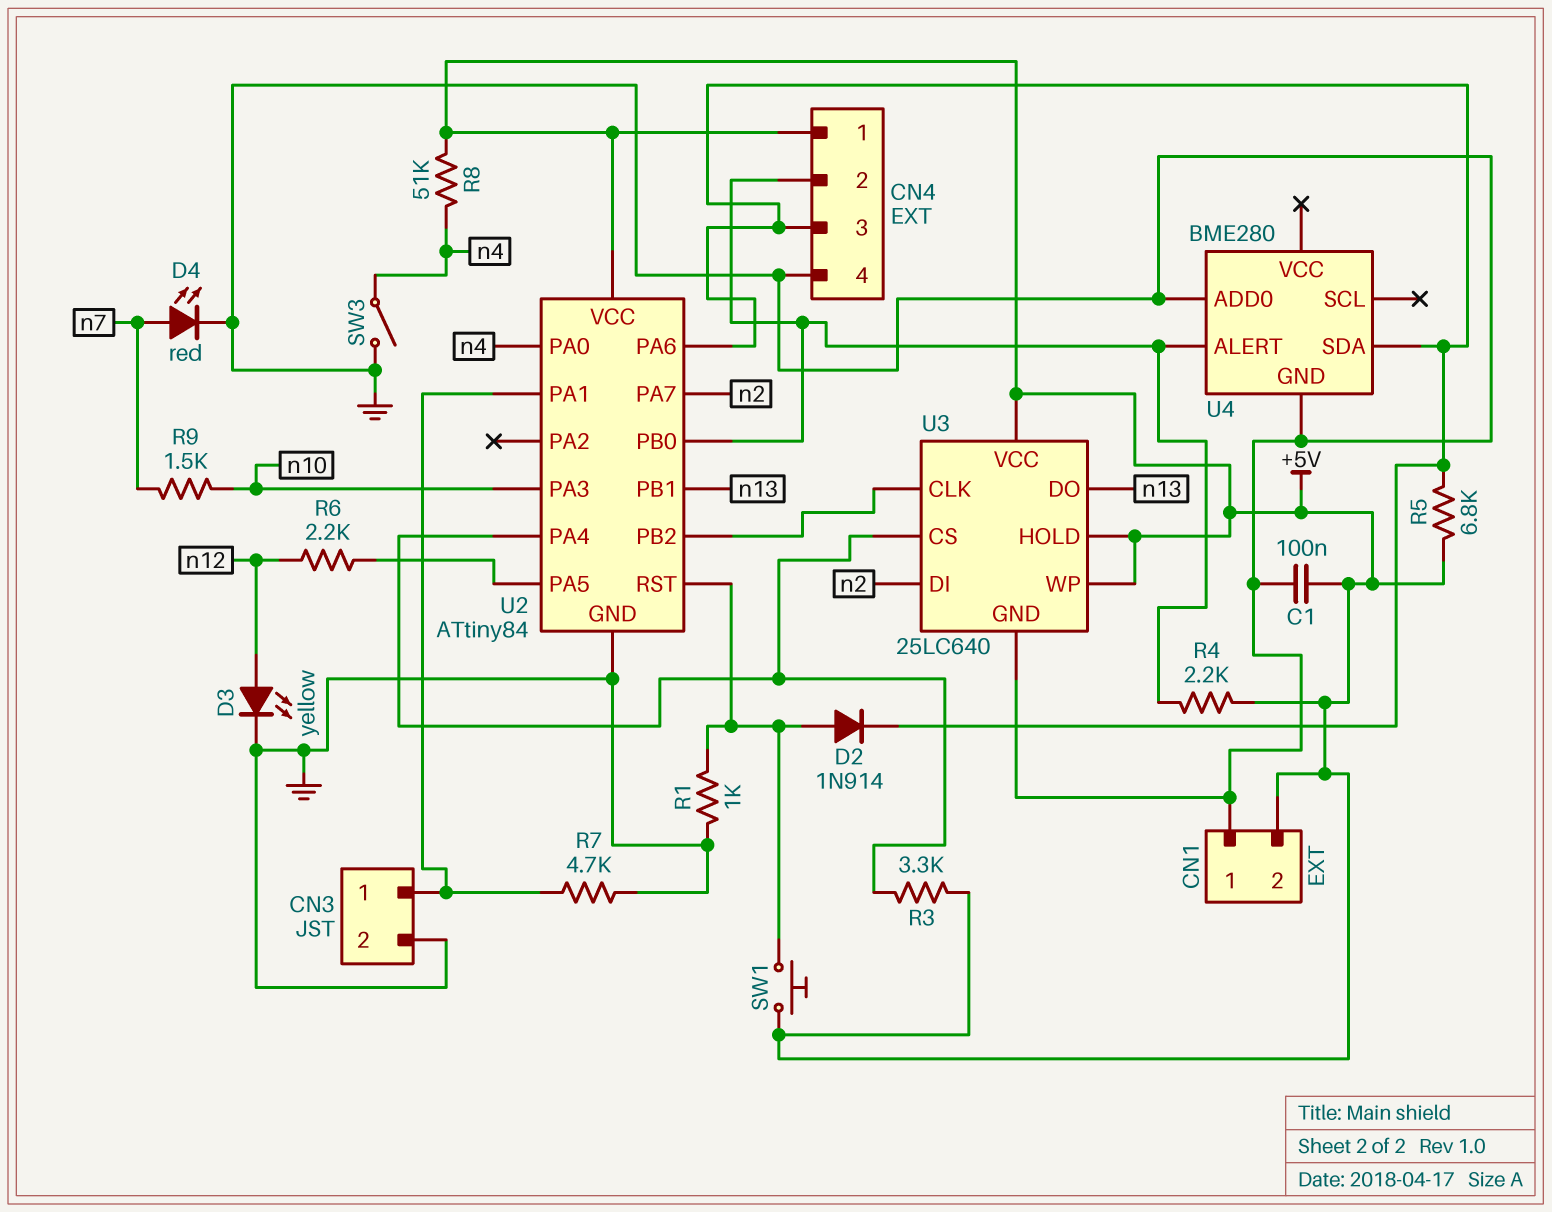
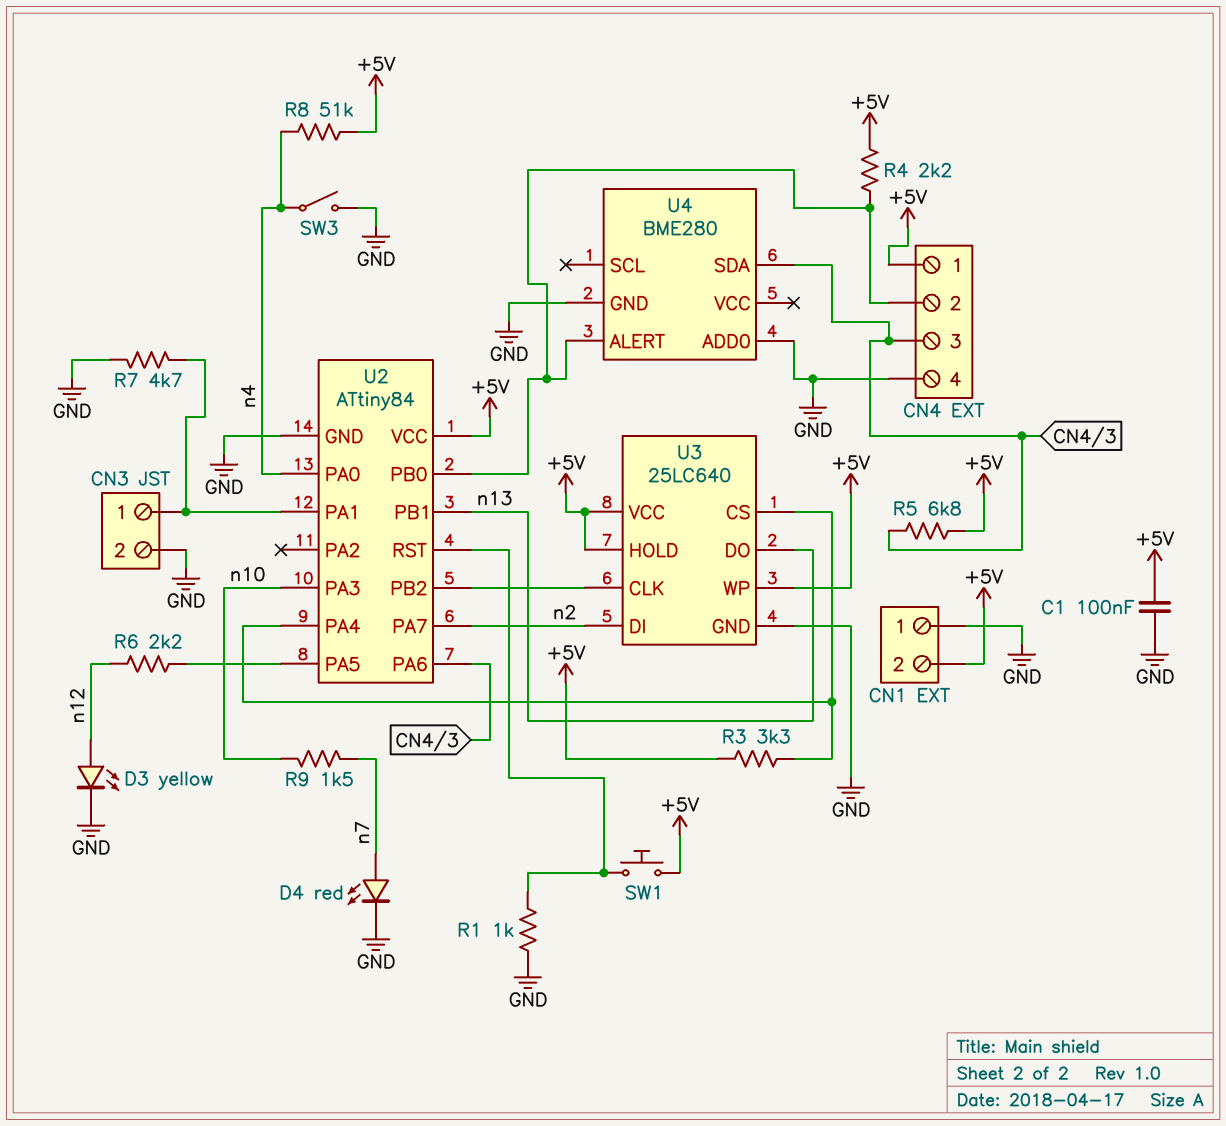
D2: diode 1N914 (A U2/RST, K CN4/3) -> none

